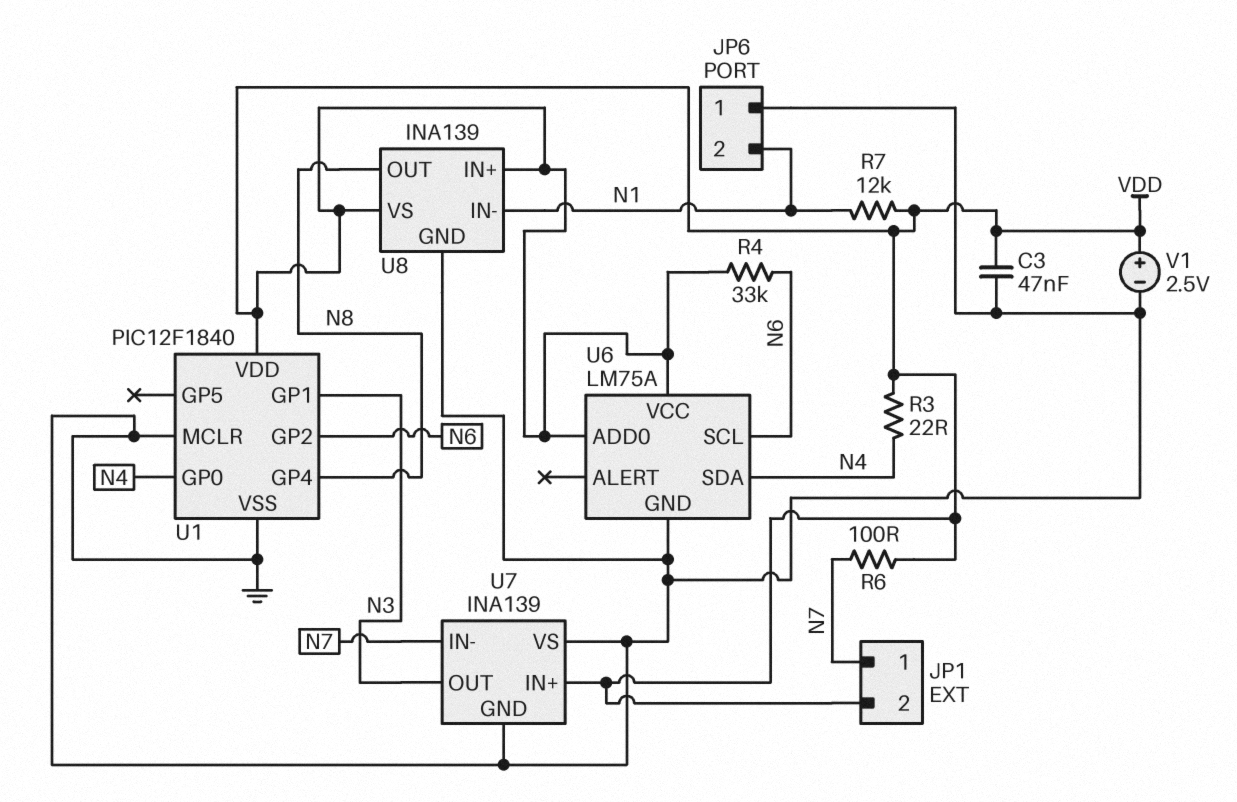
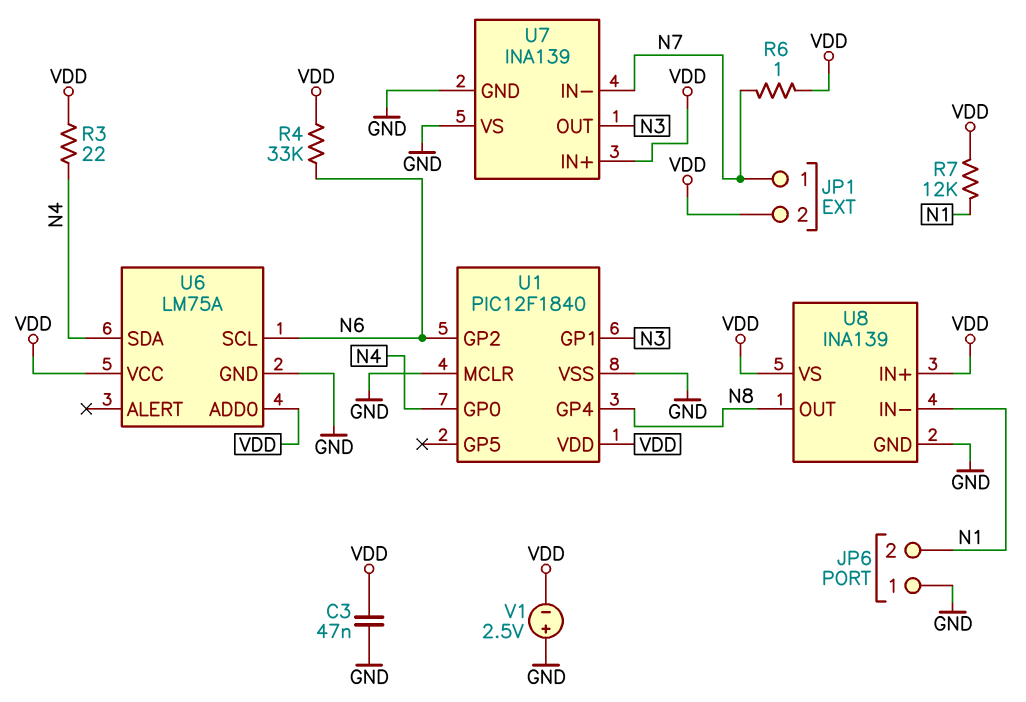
R6: 100 (N7, VDD) -> 1 (N7, VDD)
V1: 2.5V (plus VDD, minus GND) -> 2.5V (plus GND, minus VDD)

